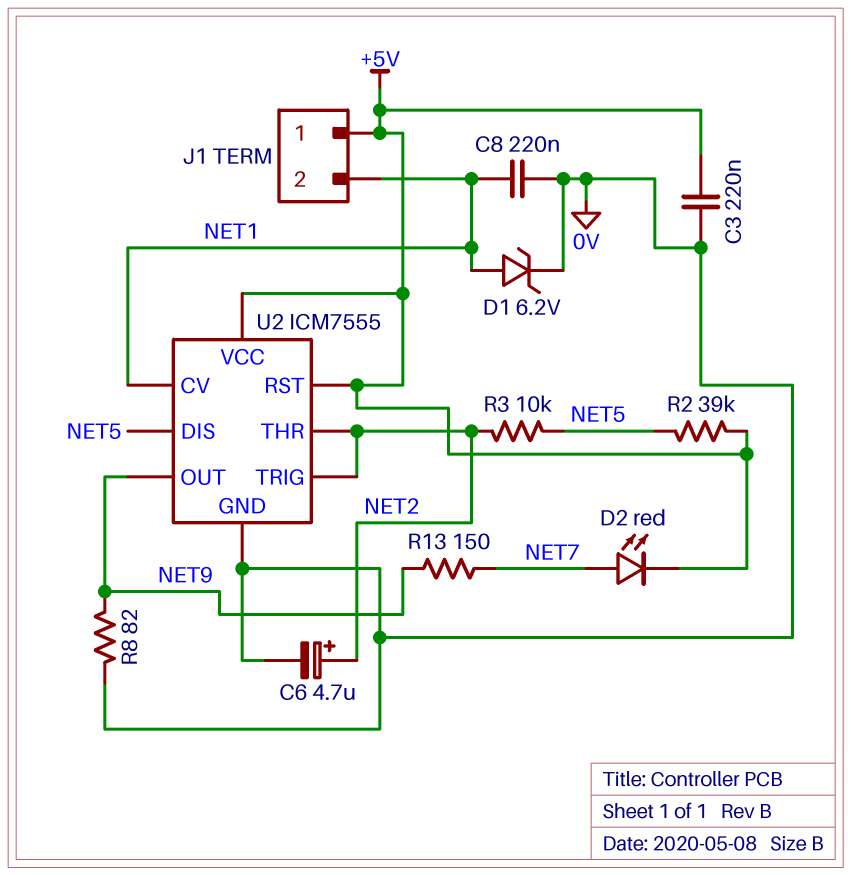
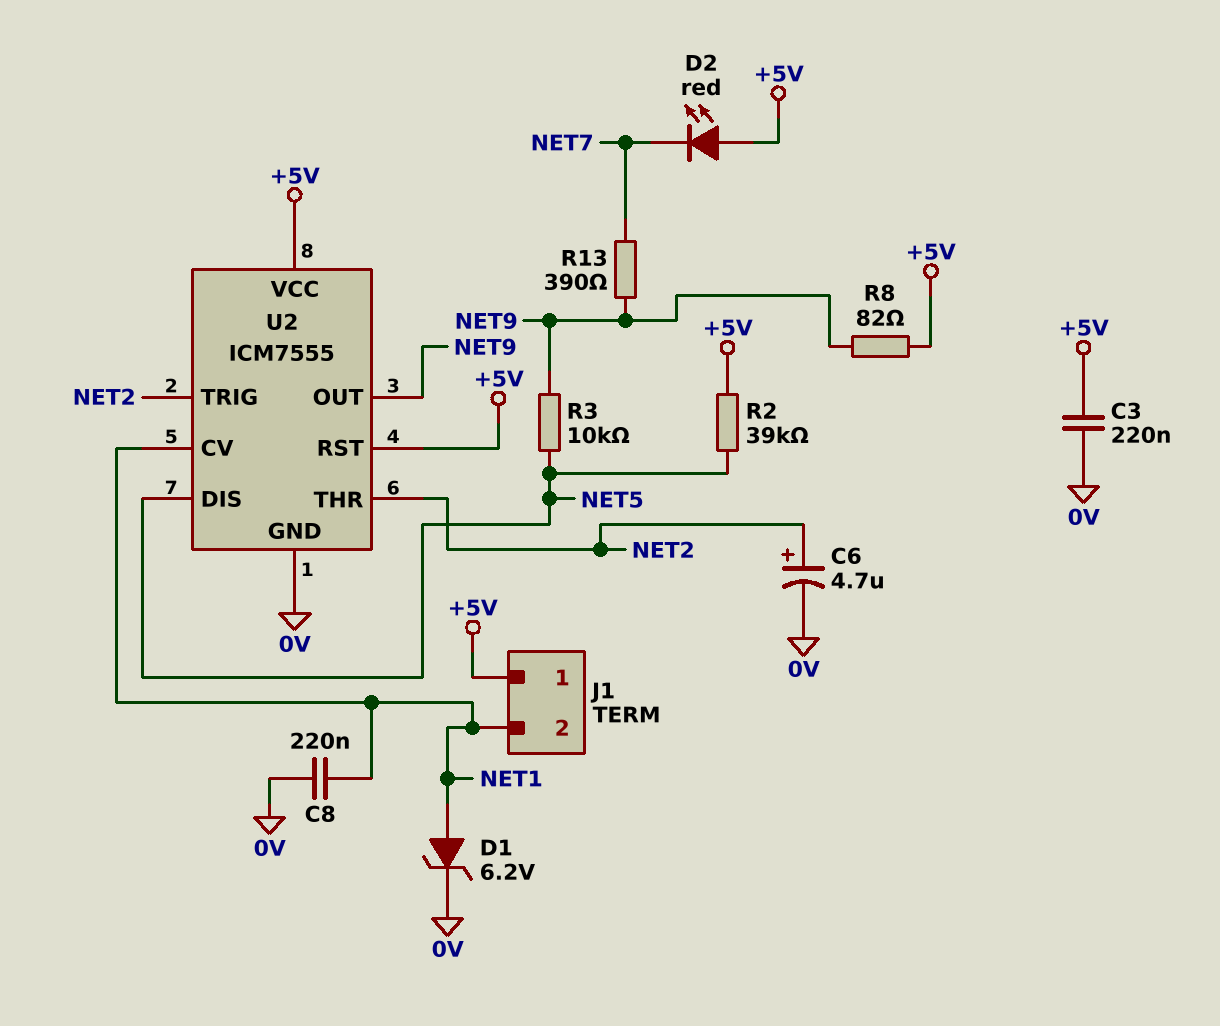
D2: LED red (A NET7, K +5V) -> LED red (A +5V, K NET7)
R3: 10k (NET2, NET5) -> 10k (NET5, NET9)
R8: 82 (0V, NET9) -> 82 (+5V, NET9)
R13: 150 (NET7, NET9) -> 390 (NET7, NET9)

